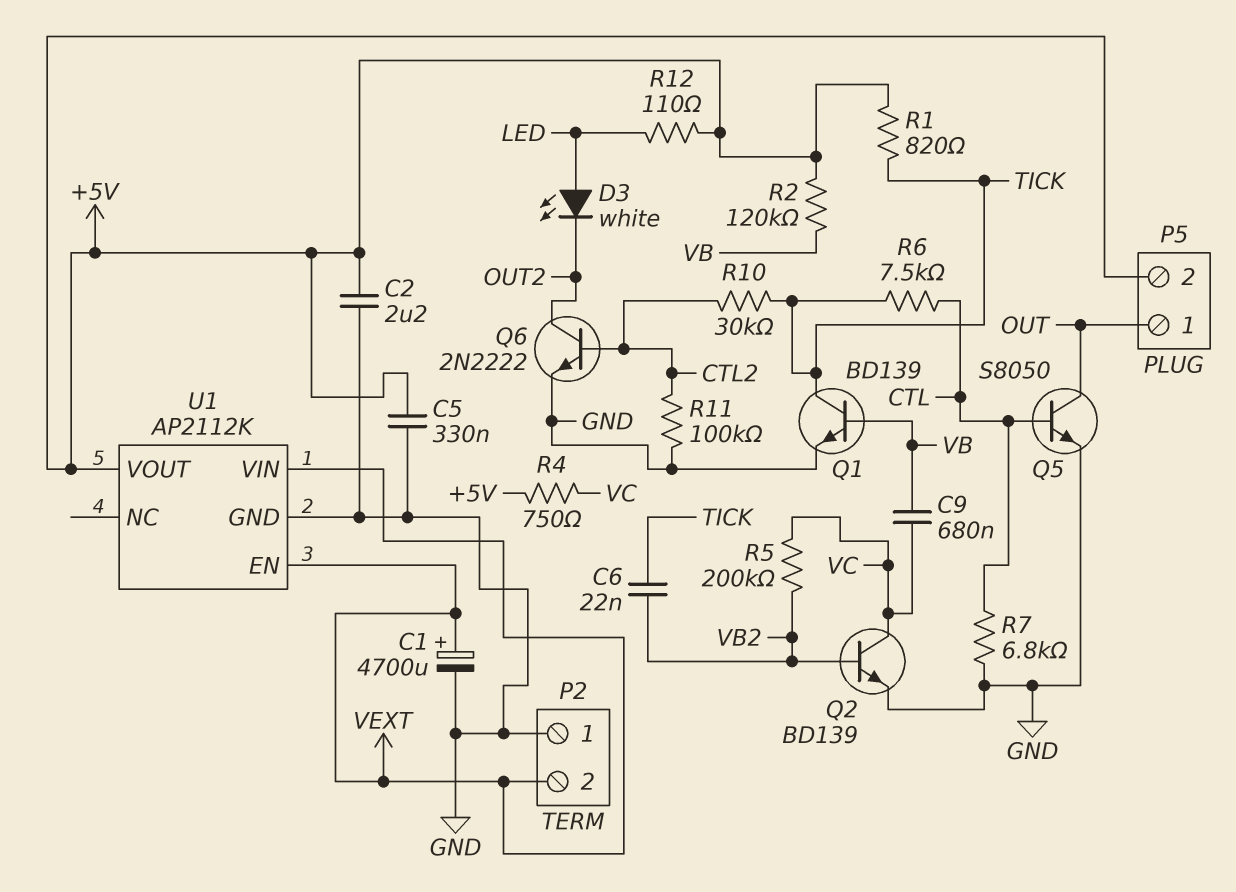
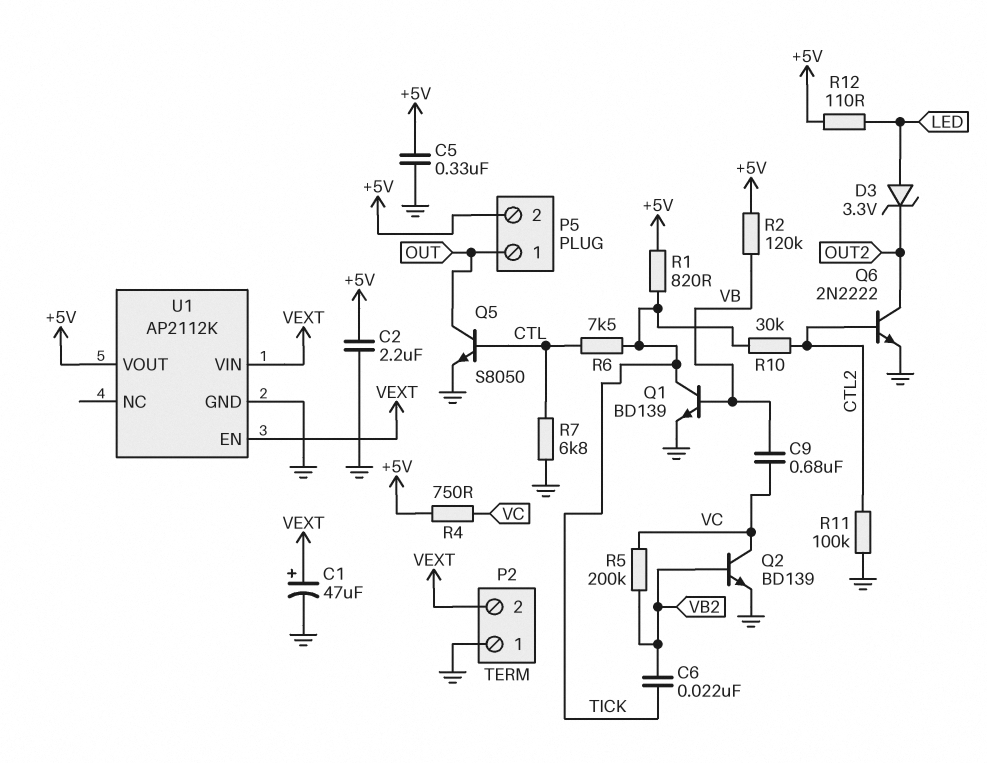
C1: 4700uF (plus VEXT, minus GND) -> 47uF (plus VEXT, minus GND)
D3: LED white (A LED, K OUT2) -> zener 3.3V (A LED, K OUT2)

